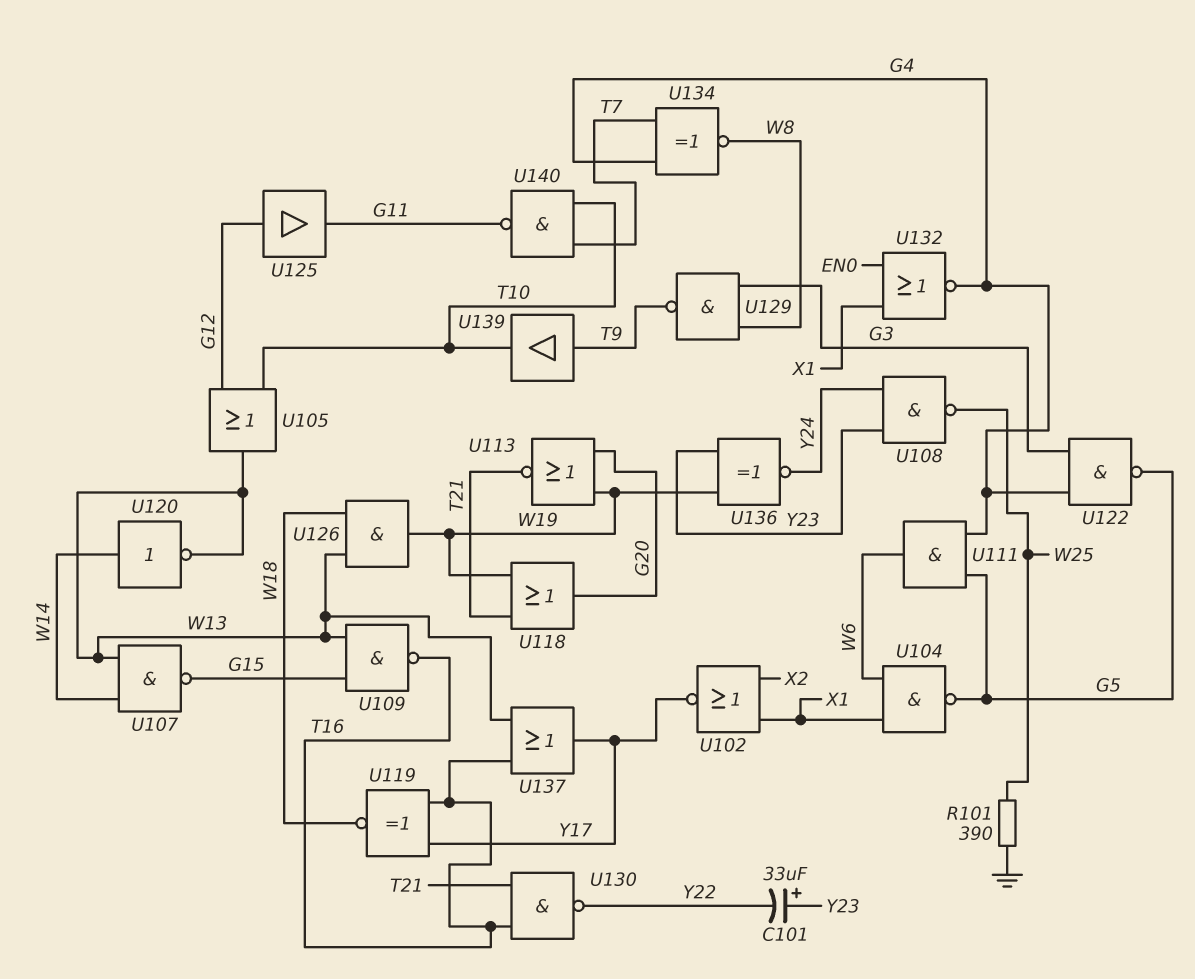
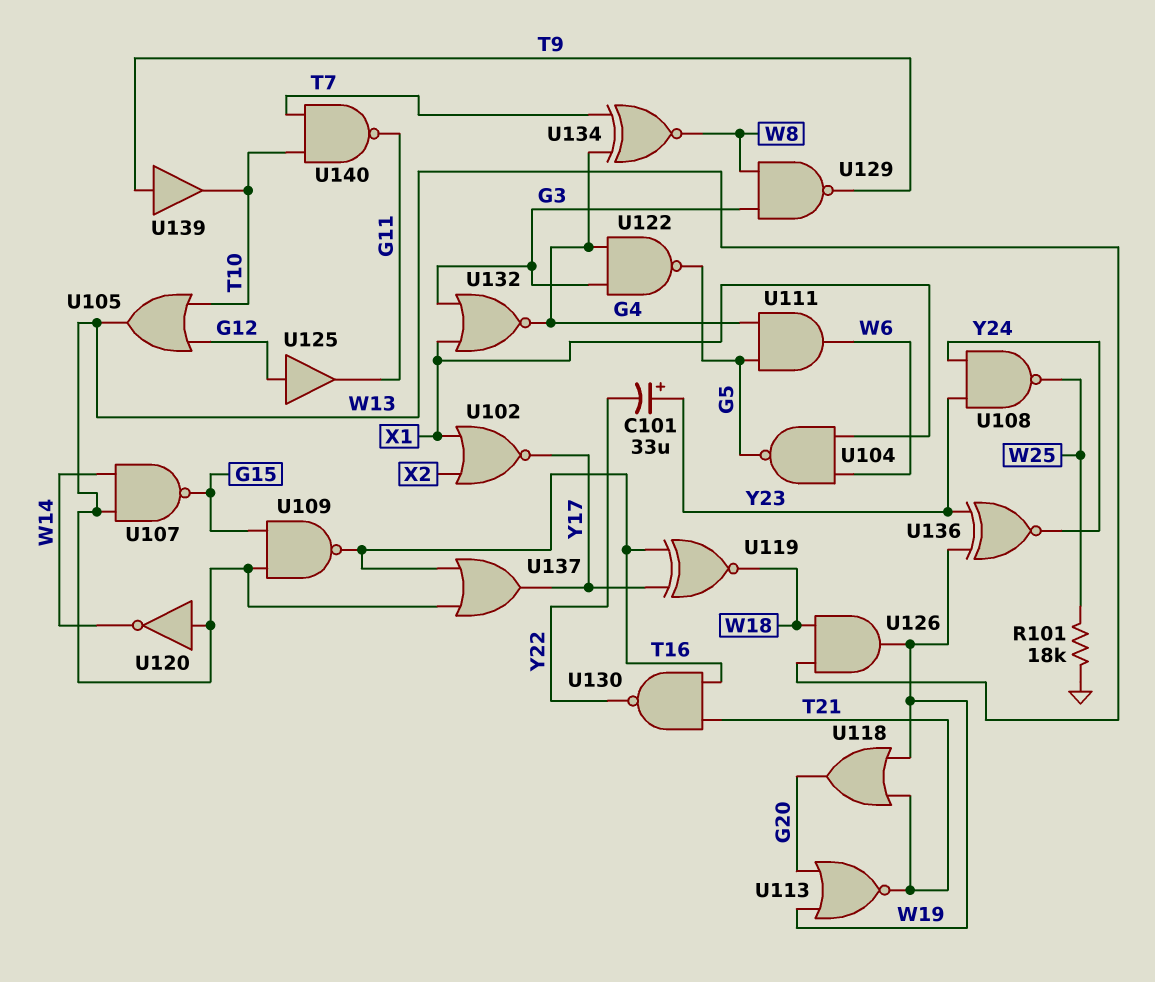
R101: 390 (GND, W25) -> 18k (GND, W25)
U120: NOT (in W14, out W13) -> NOT (in W13, out W14)
U132: NOR (in EN0, in X1, out G4) -> NOR (in G3, in X1, out G4)

